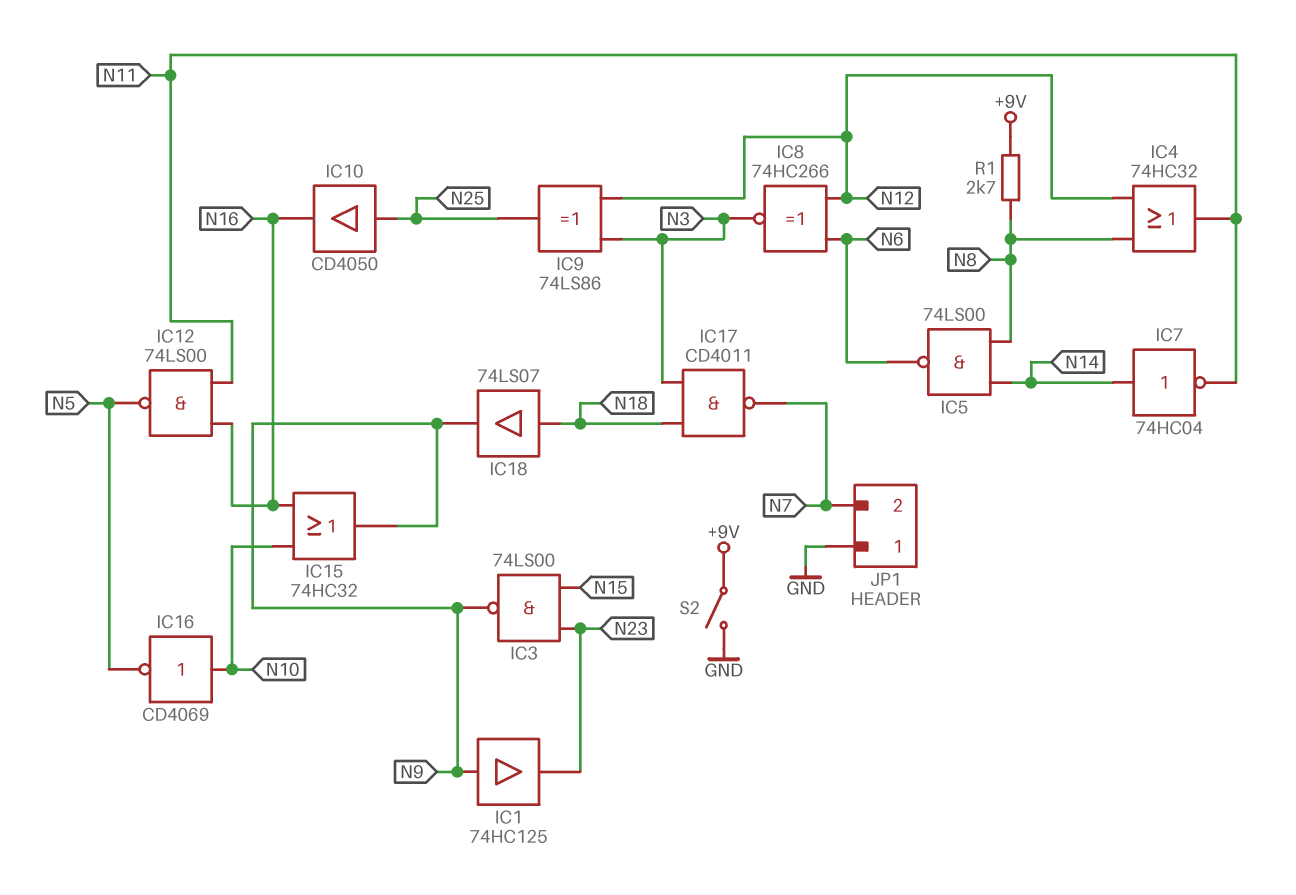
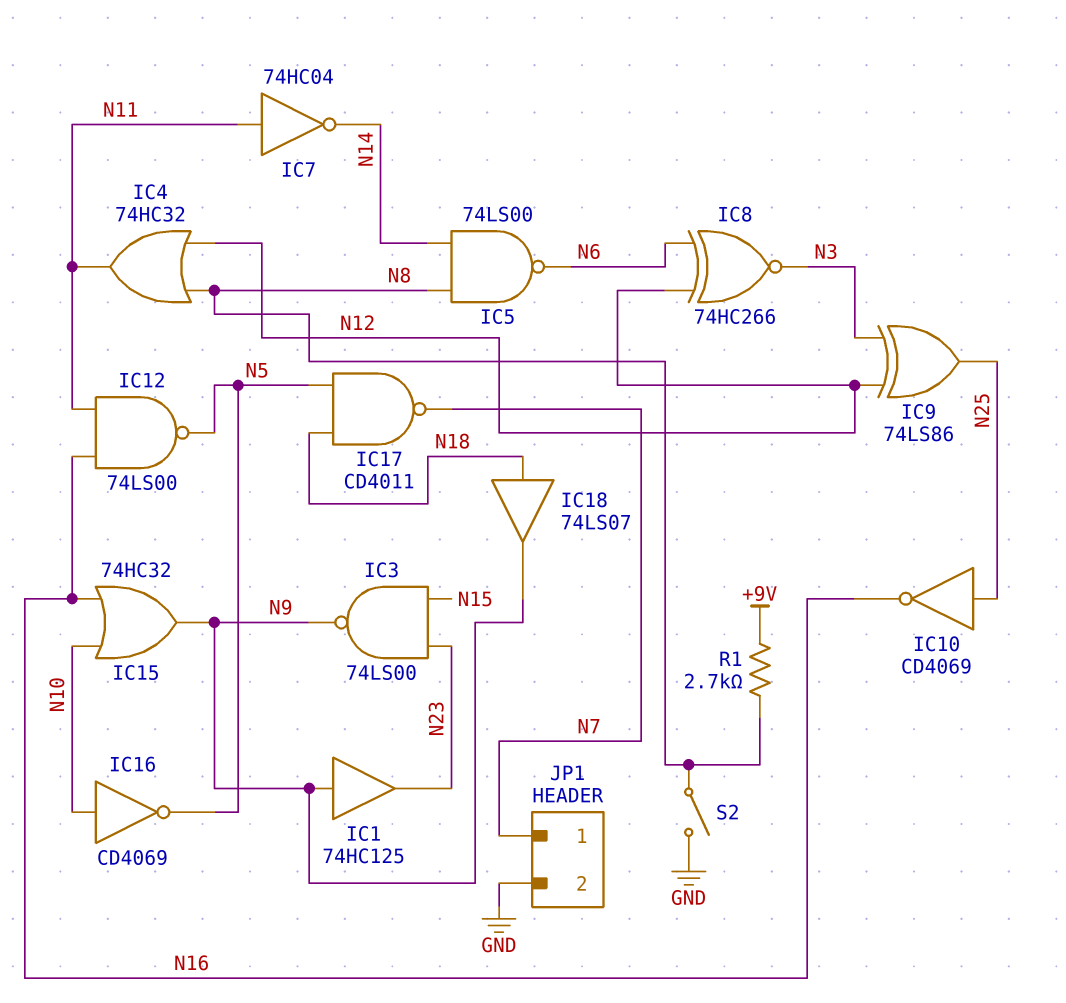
IC7: NOT 74HC04 (in N14, out N11) -> NOT 74HC04 (in N11, out N14)
IC10: buffer CD4050 (in N25, out N16) -> NOT CD4069 (in N25, out N16)
IC17: NAND CD4011 (in N3, in N18, out N7) -> NAND CD4011 (in N5, in N18, out N7)
JP1 pin 1: GND -> N7
JP1 pin 2: N7 -> GND
S2: switch (+9V, GND) -> switch (GND, N8)

